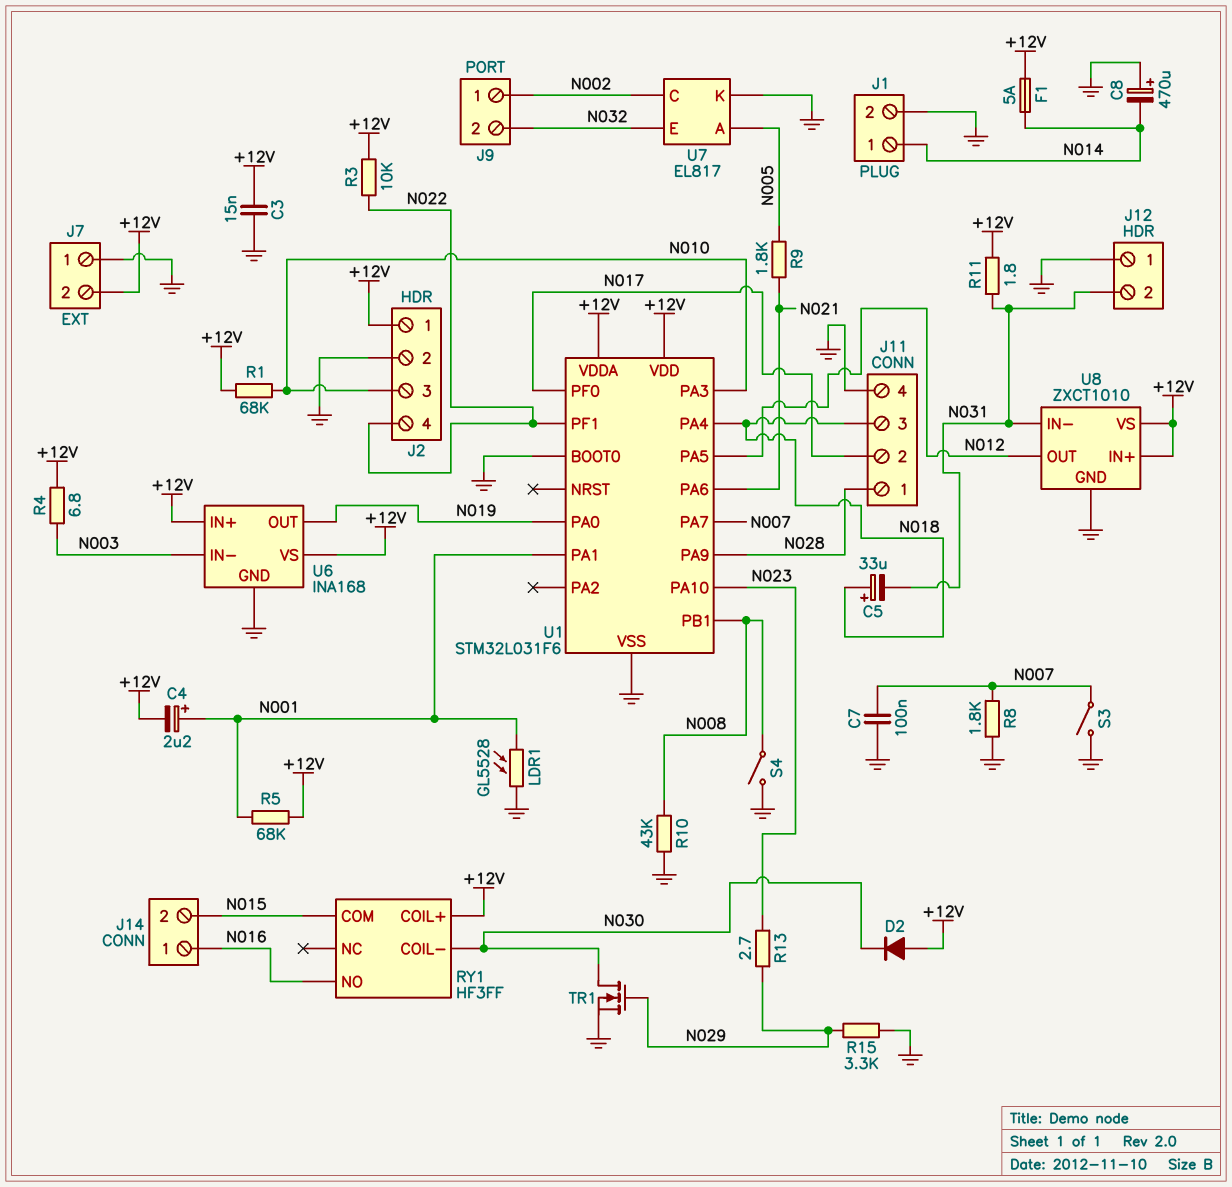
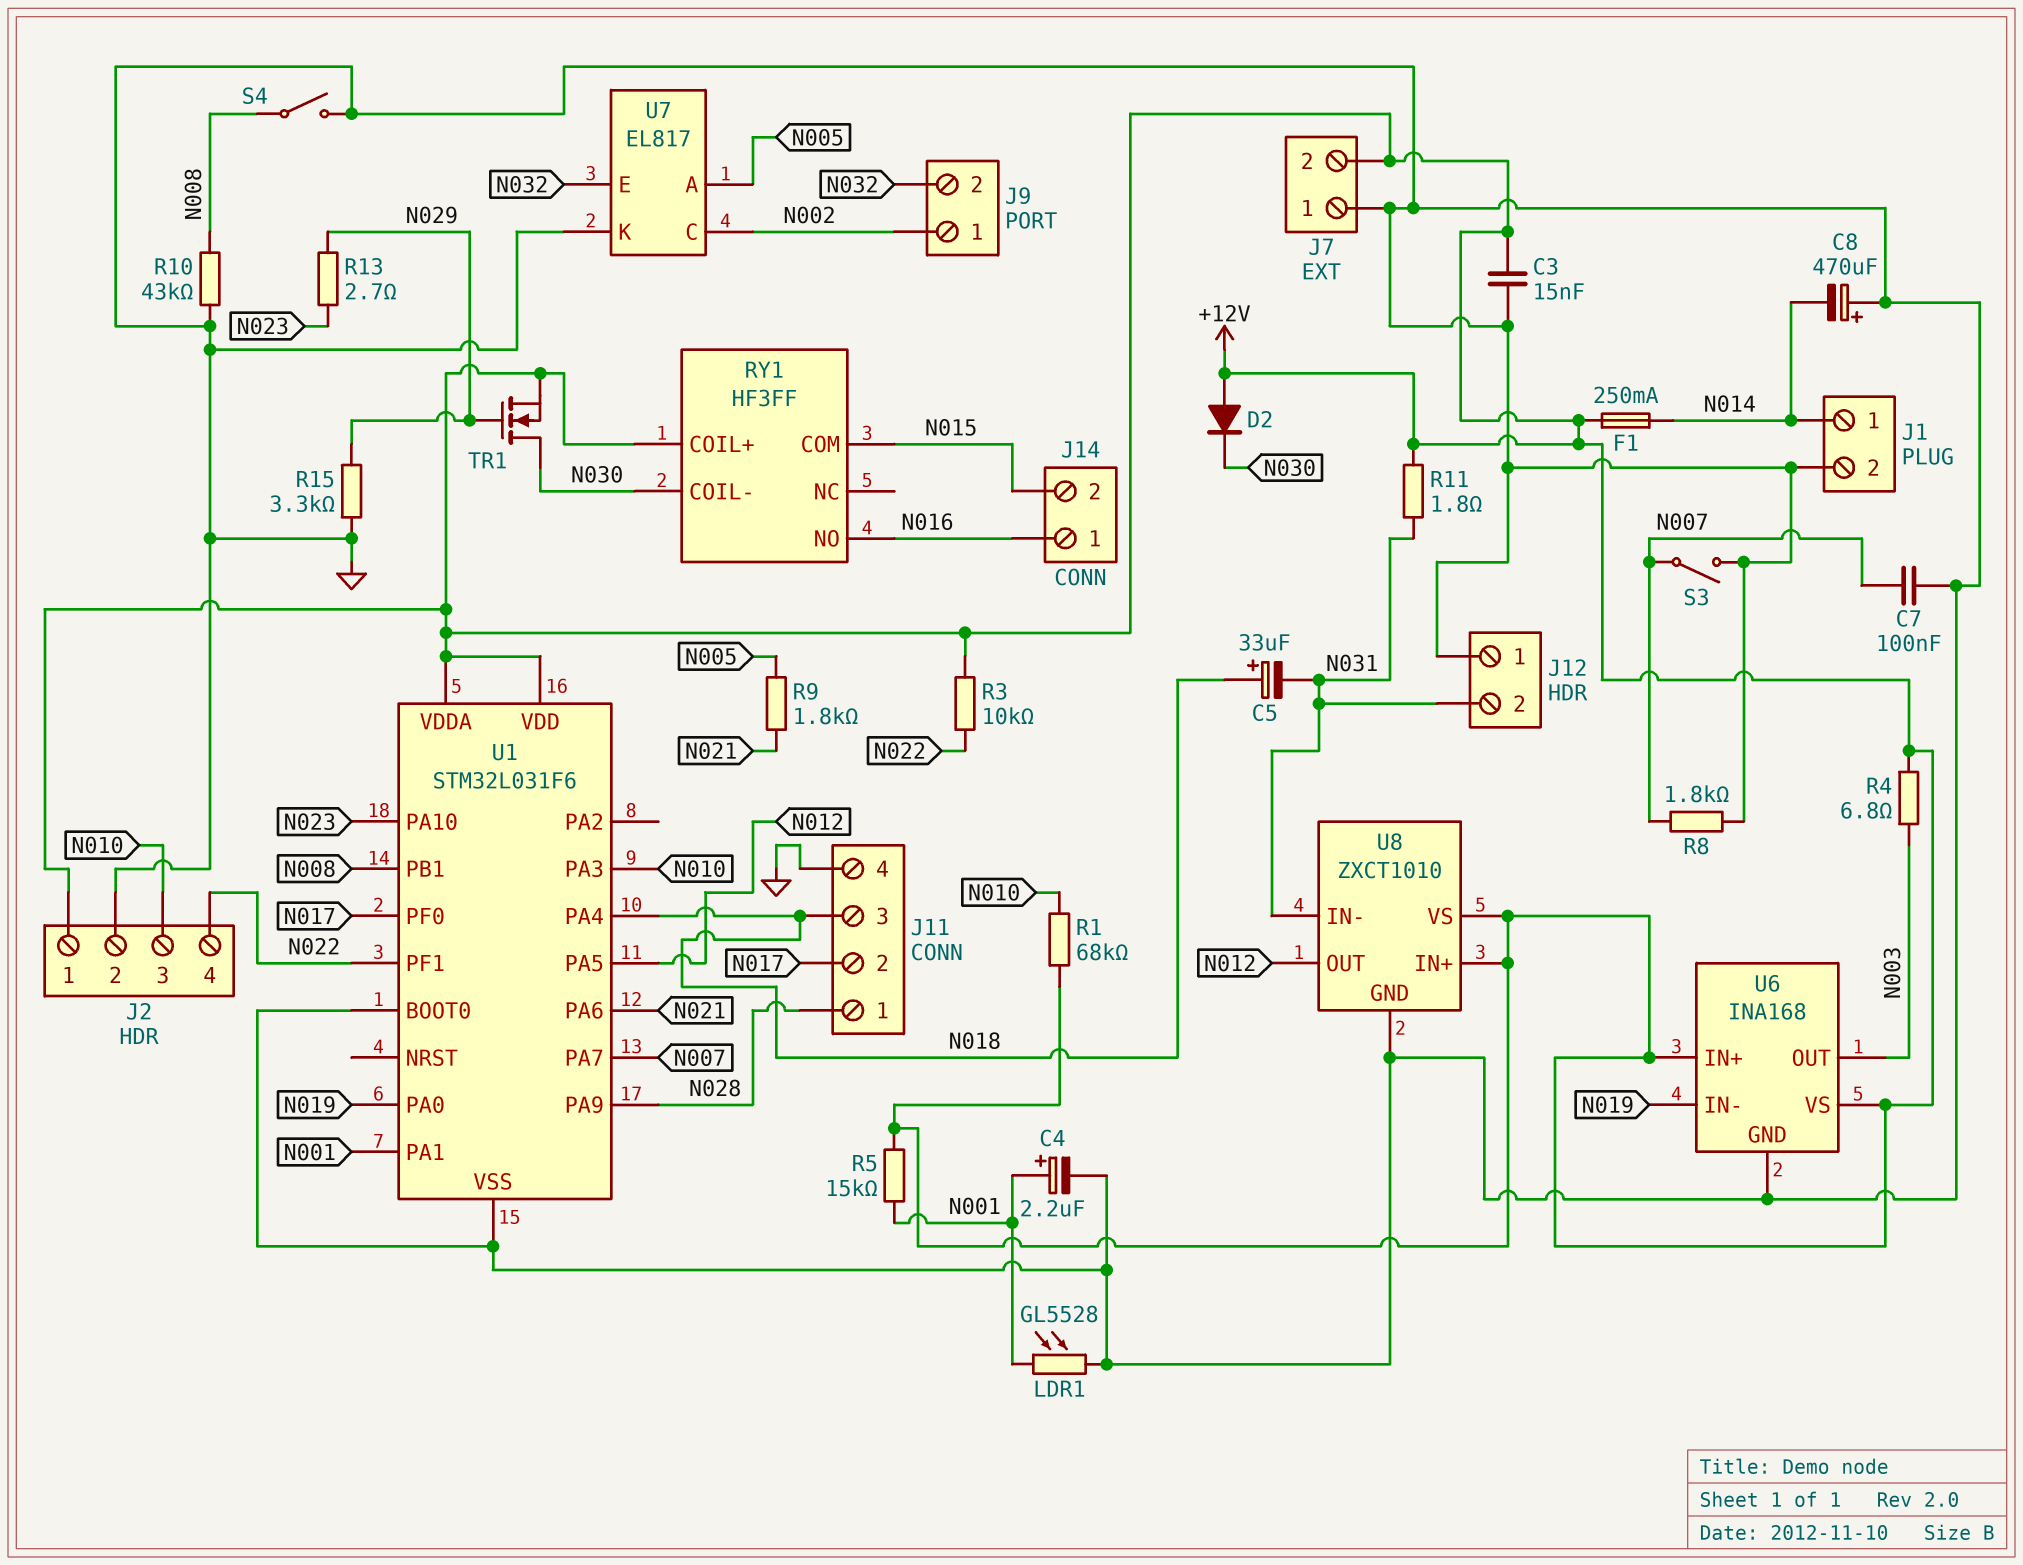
C4: 2.2uF (plus N001, minus +12V) -> 2.2uF (plus N001, minus GND)
F1: 5A (+12V, N014) -> 250mA (+12V, N014)
R5: 68k (+12V, N001) -> 15k (+12V, N001)
TR1: NMOS (G N029, D N030, S GND) -> NMOS (G N029, D N030, S +12V)
U6 pin IN-: N003 -> N019
U6 pin OUT: N019 -> N003

